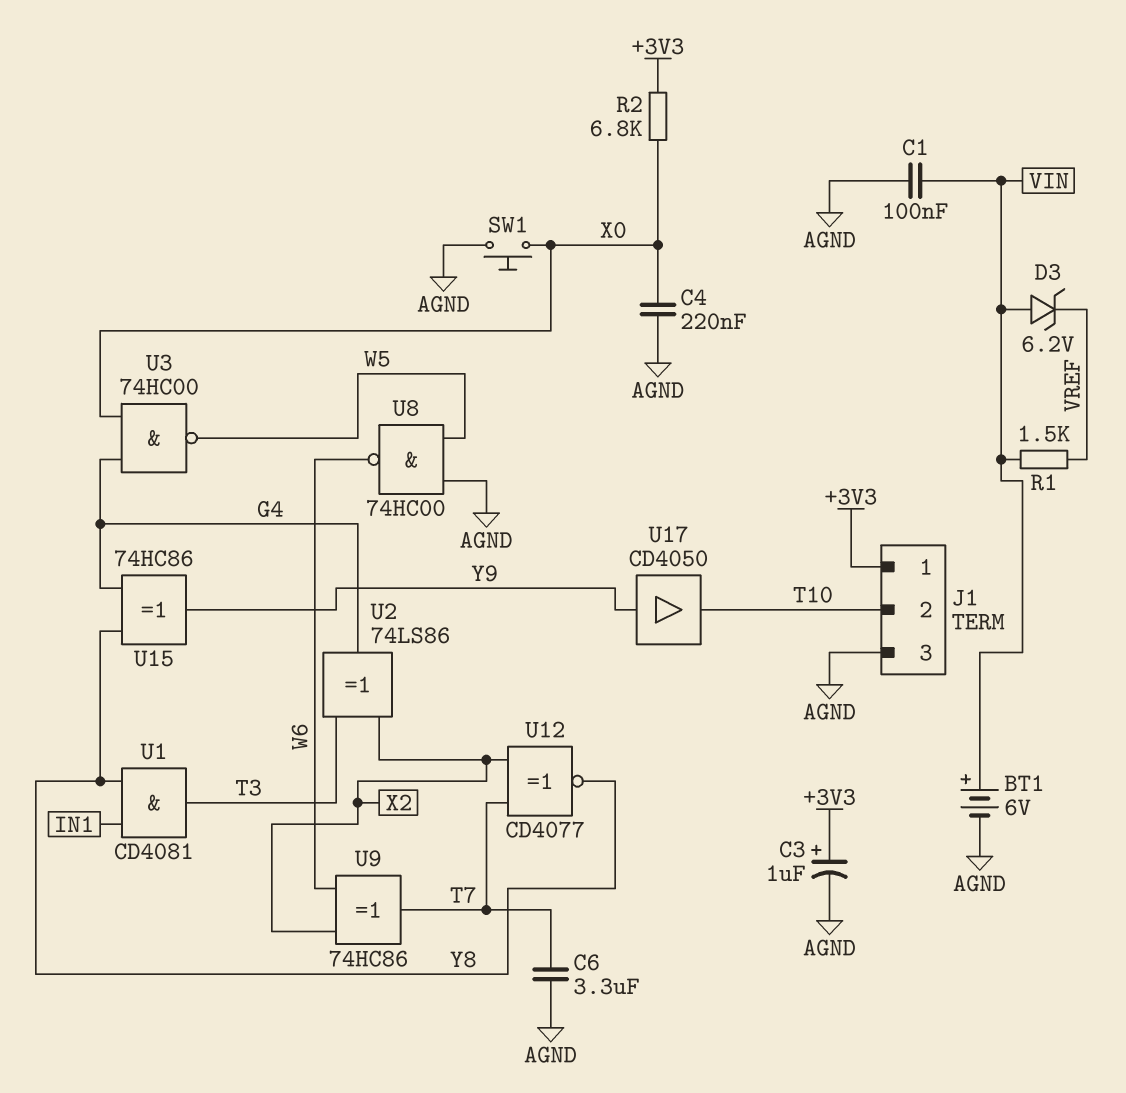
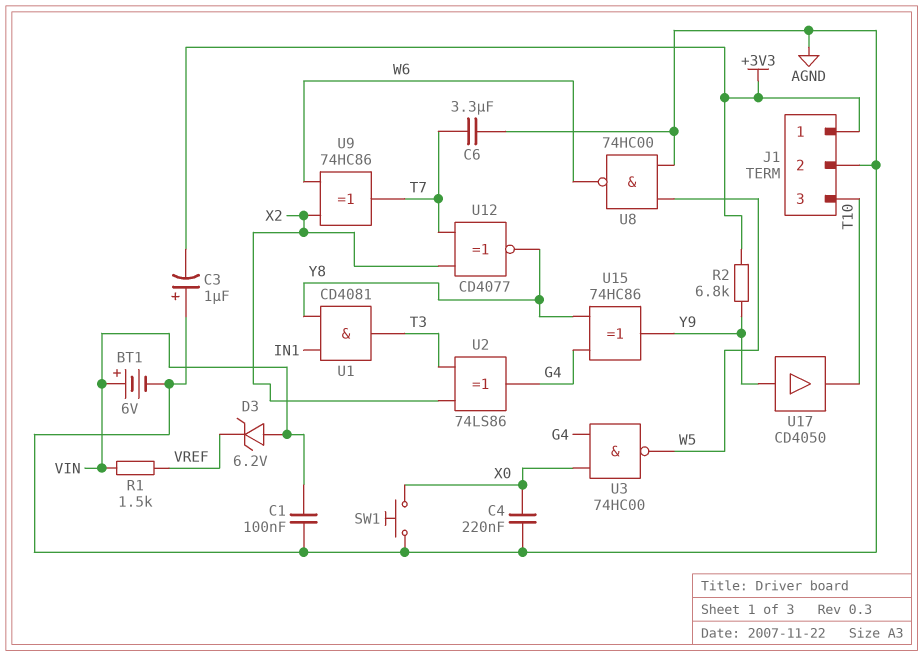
C3: 1uF (plus +3V3, minus AGND) -> 1uF (plus AGND, minus +3V3)
J1 pin 2: T10 -> AGND
J1 pin 3: AGND -> T10
R2: 6.8k (+3V3, X0) -> 6.8k (+3V3, Y9)

